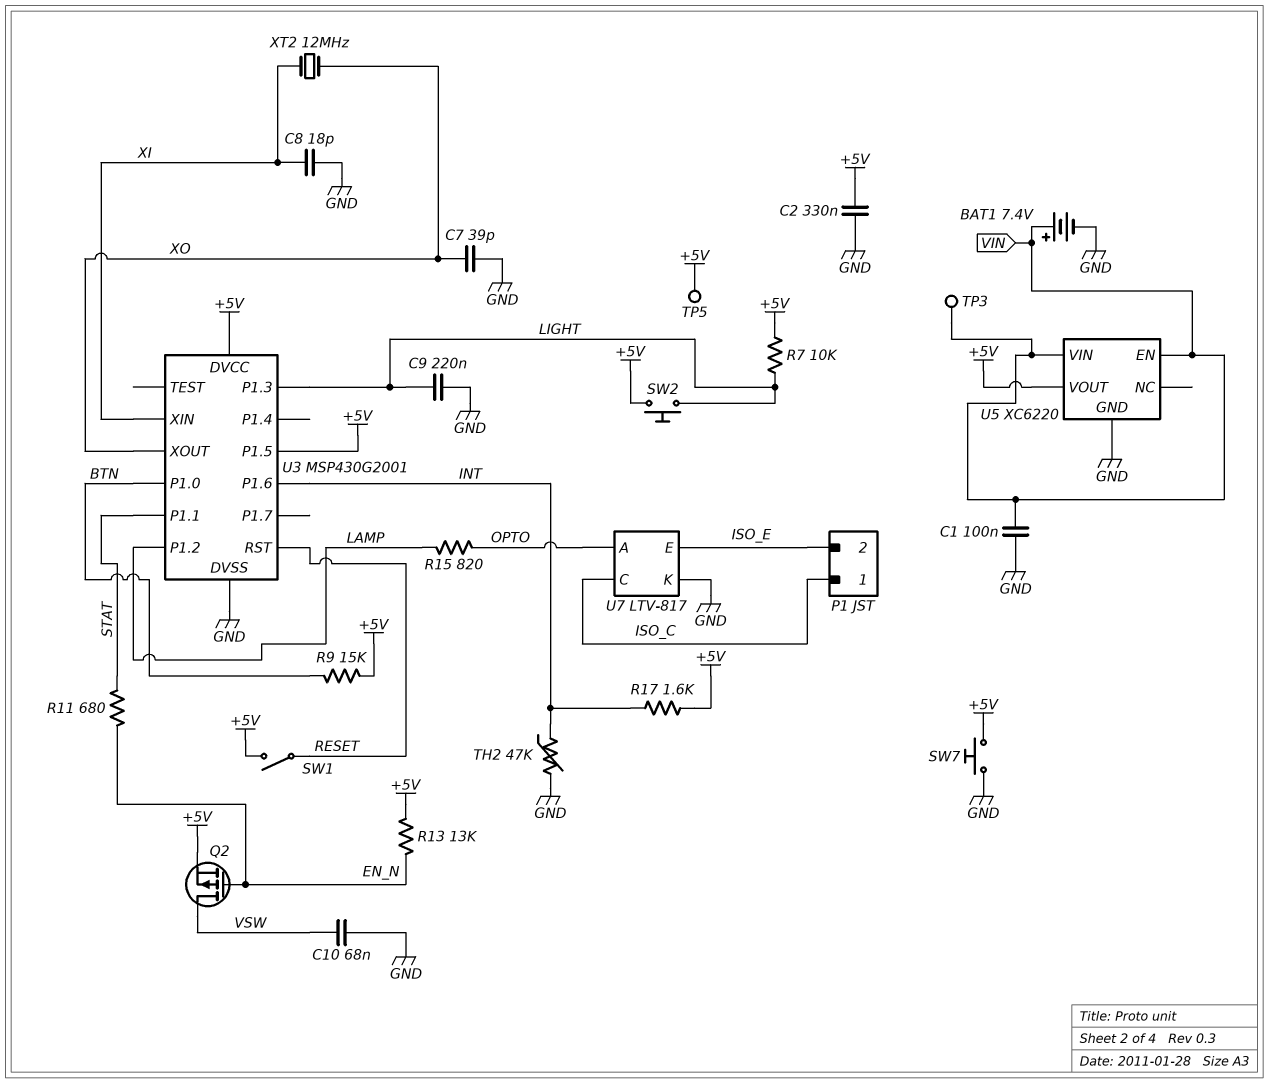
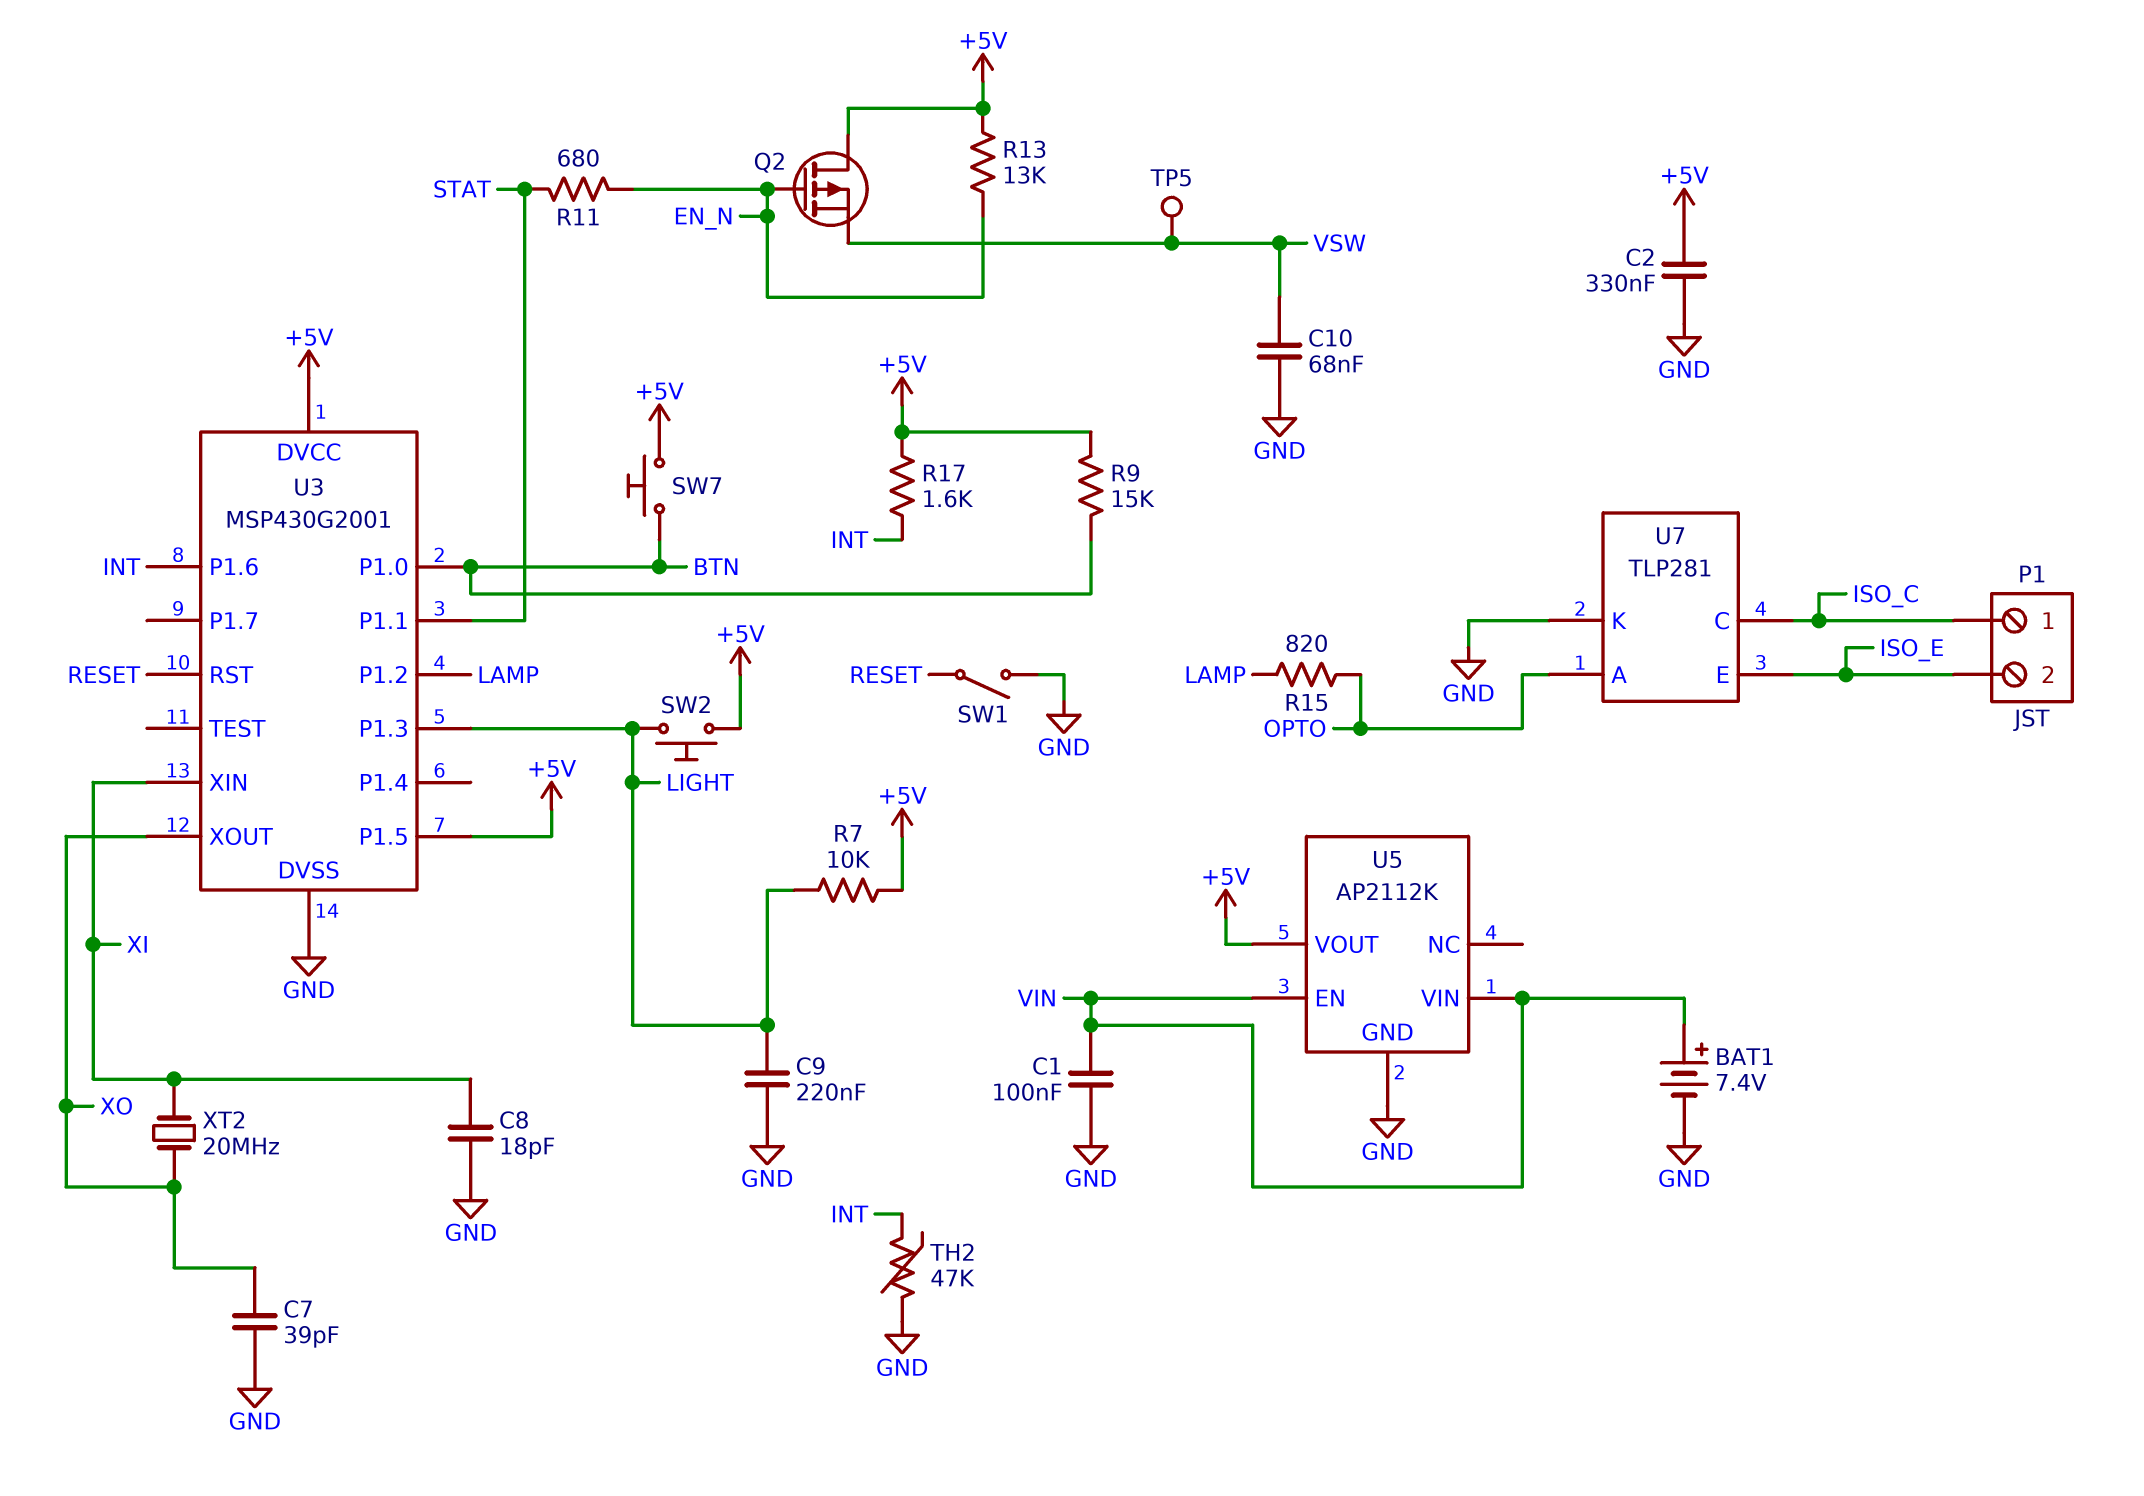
Q2: PMOS (G EN_N, D VSW, S +5V) -> PMOS (G EN_N, D +5V, S VSW)
SW1: switch (+5V, RESET) -> switch (GND, RESET)
SW7: button (+5V, GND) -> button (+5V, BTN)
TP3: test point (VIN) -> none
TP5: test point (+5V) -> test point (VSW)
U5: XC6220 -> AP2112K
U7: LTV-817 -> TLP281
XT2: 12MHz (XI, XO) -> 20MHz (XI, XO)

